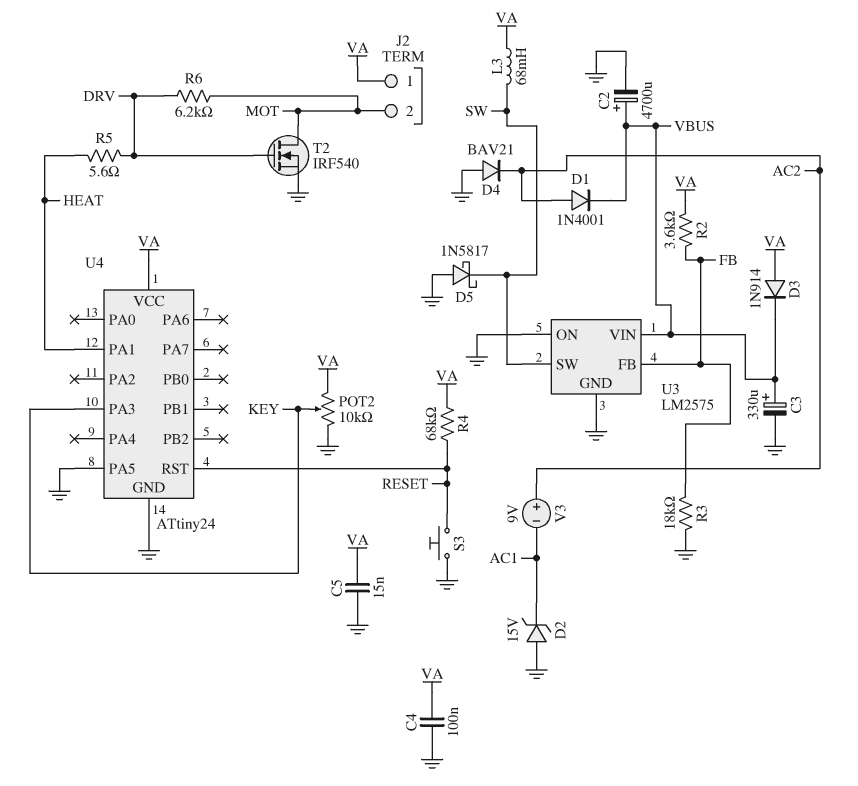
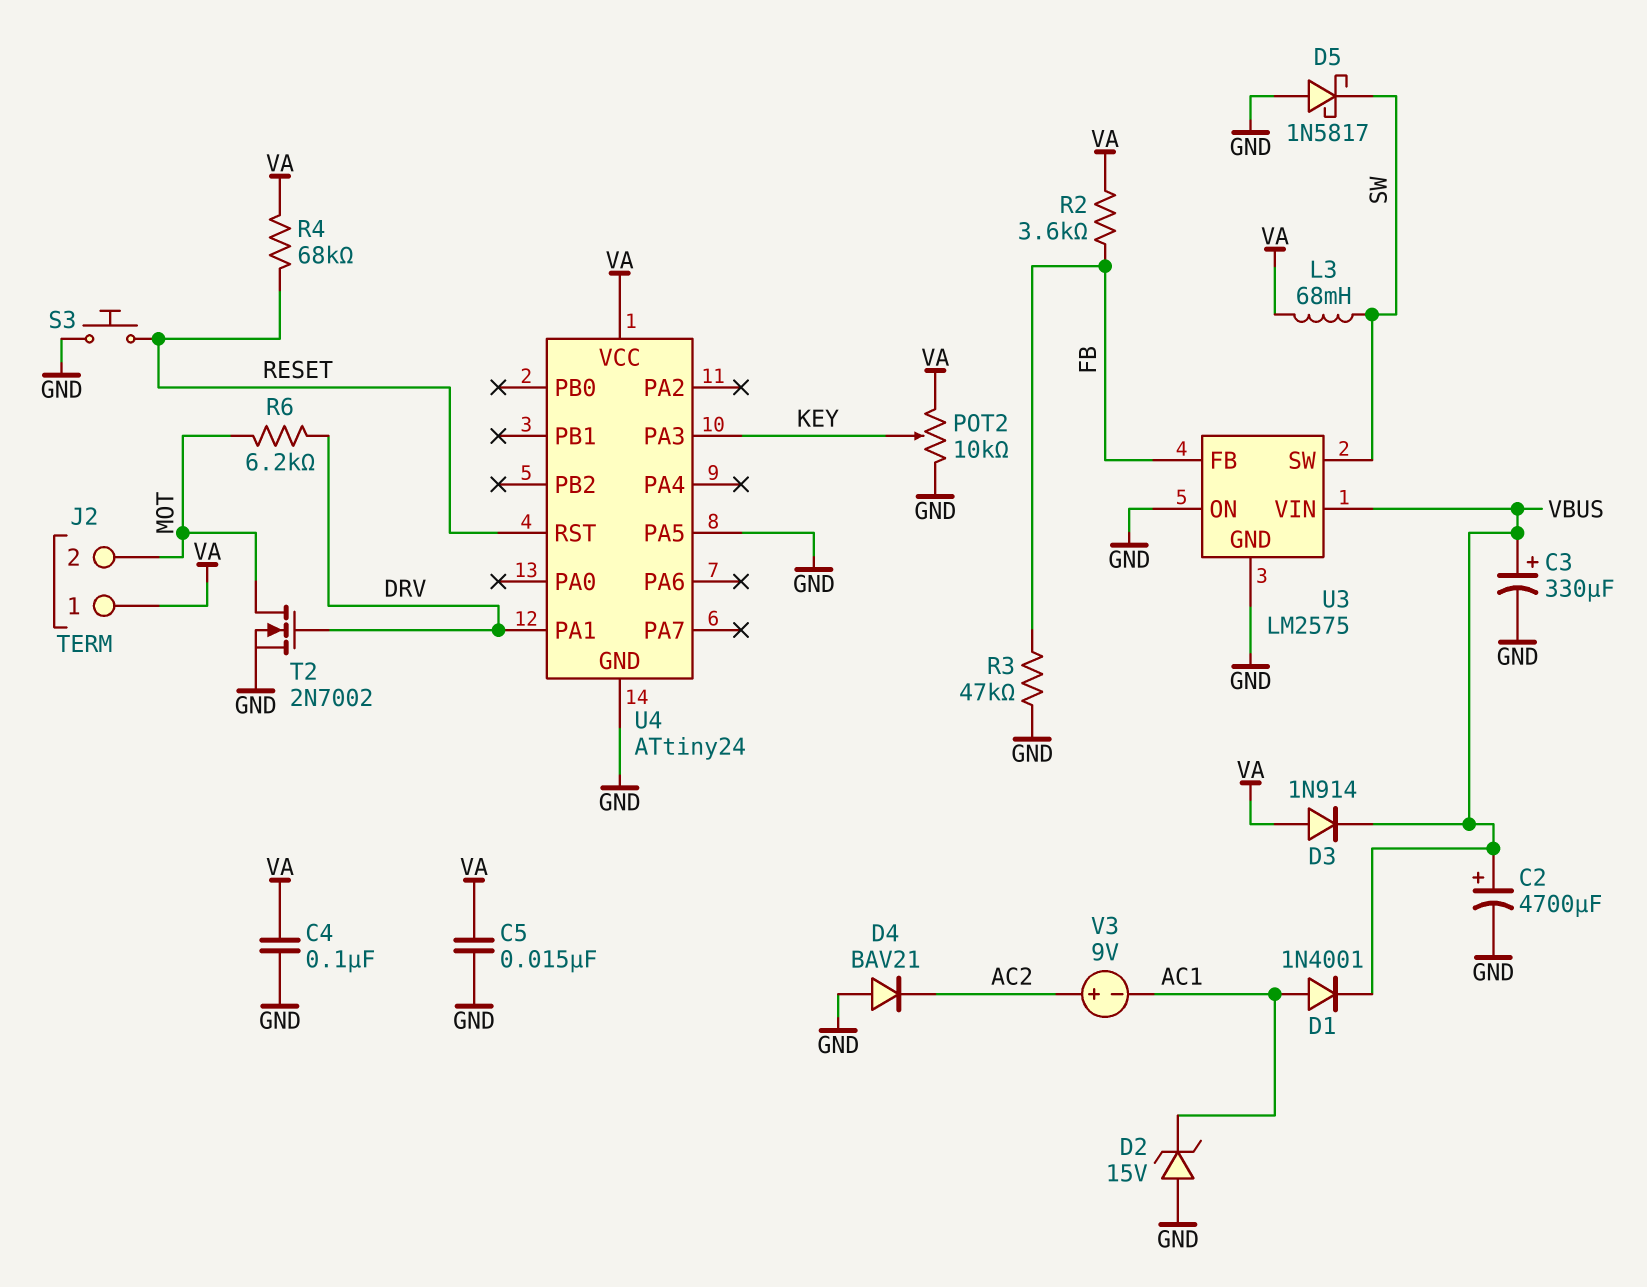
D1: diode 1N4001 (A AC2, K VBUS) -> diode 1N4001 (A AC1, K VBUS)
R3: 18k (FB, GND) -> 47k (FB, GND)
R5: 5.6 (DRV, HEAT) -> none
T2: NMOS IRF540 (G DRV, D MOT, S GND) -> NMOS 2N7002 (G DRV, D MOT, S GND)
U4 pin PA1: HEAT -> DRV

